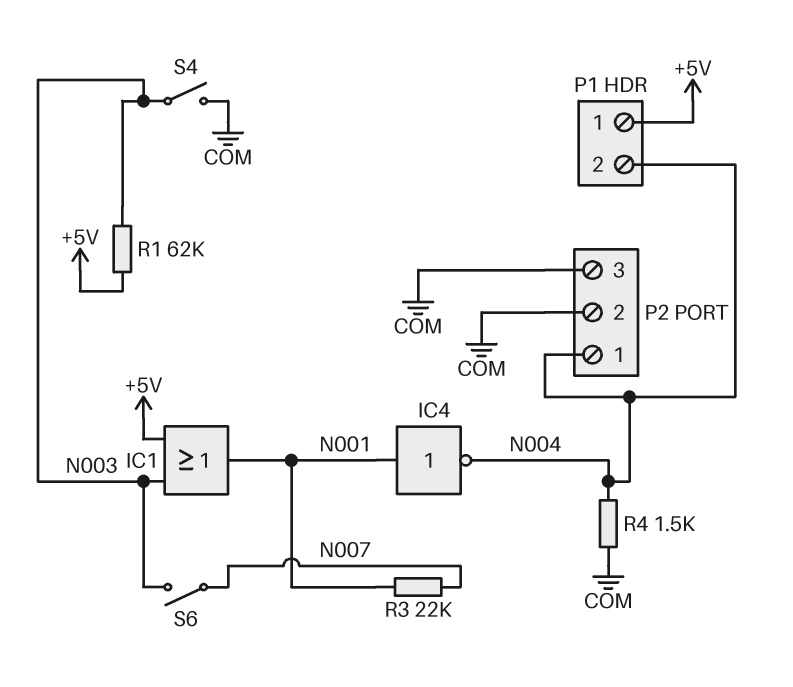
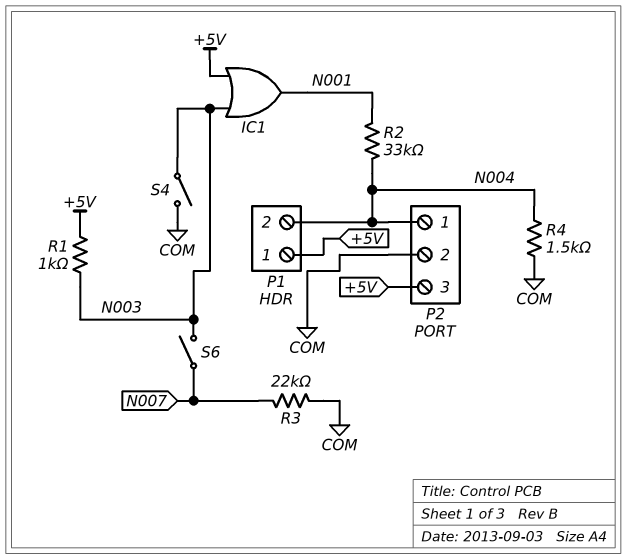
IC4: NOT (in N001, out N004) -> none
P2 pin 3: COM -> +5V
R1: 62k (+5V, N003) -> 1k (+5V, N003)
R2: none -> 33k (N001, N004)
R3: 22k (N001, N007) -> 22k (COM, N007)

